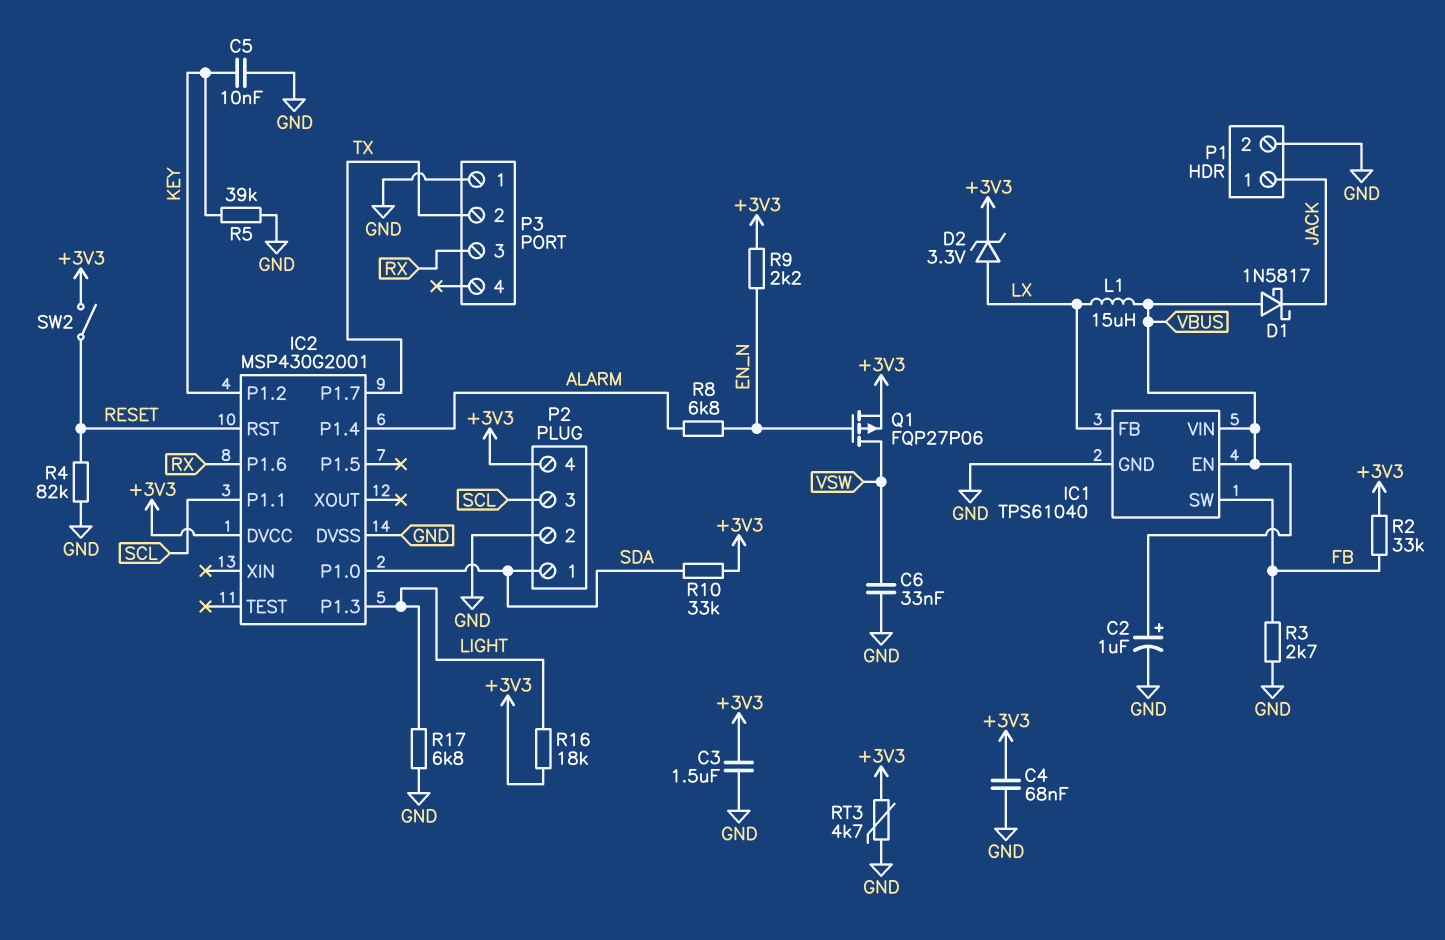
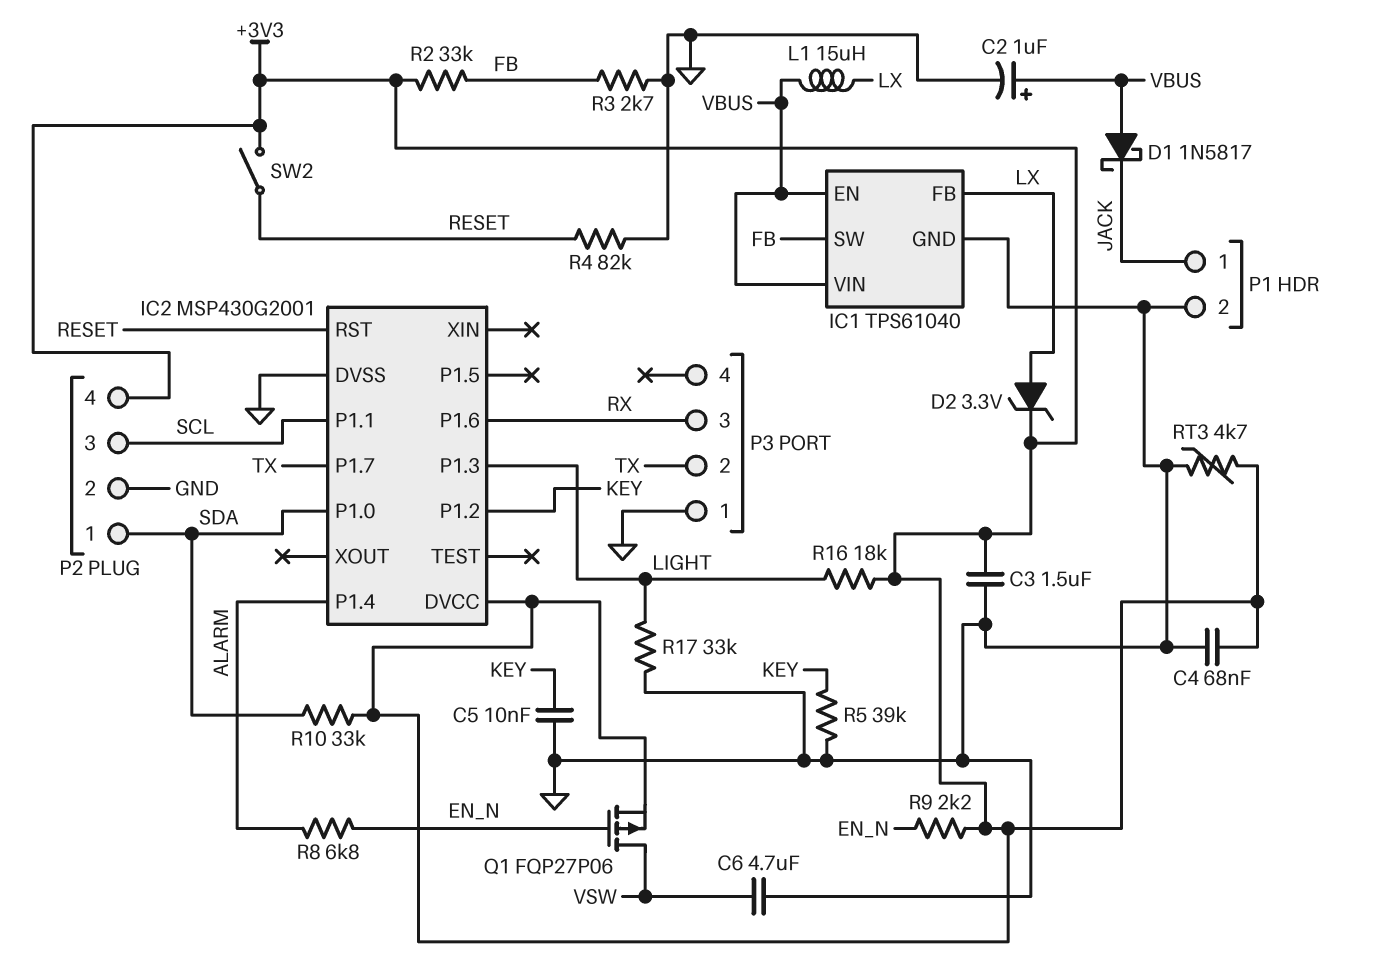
C6: 33nF (GND, VSW) -> 4.7uF (GND, VSW)
R17: 6.8k (GND, LIGHT) -> 33k (GND, LIGHT)

